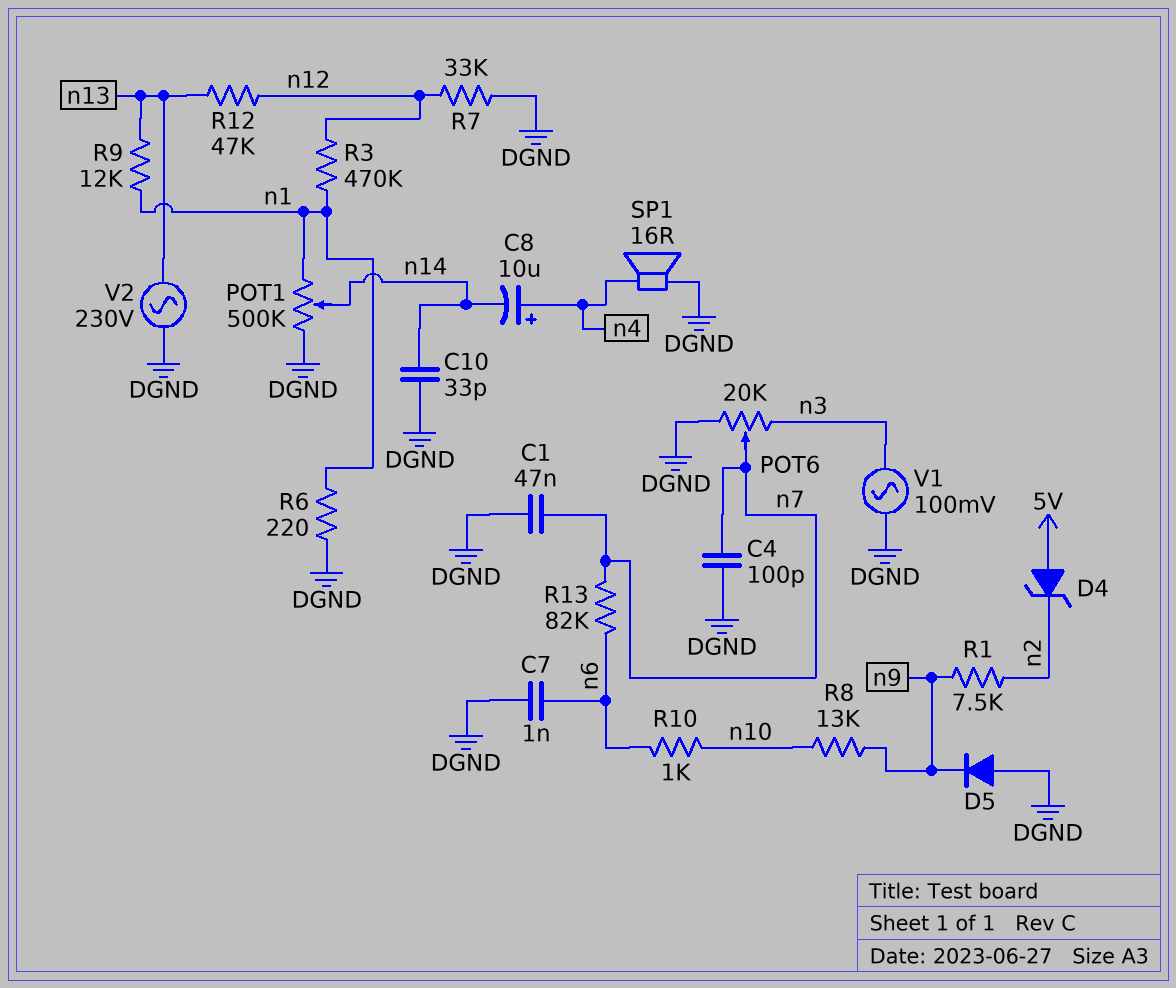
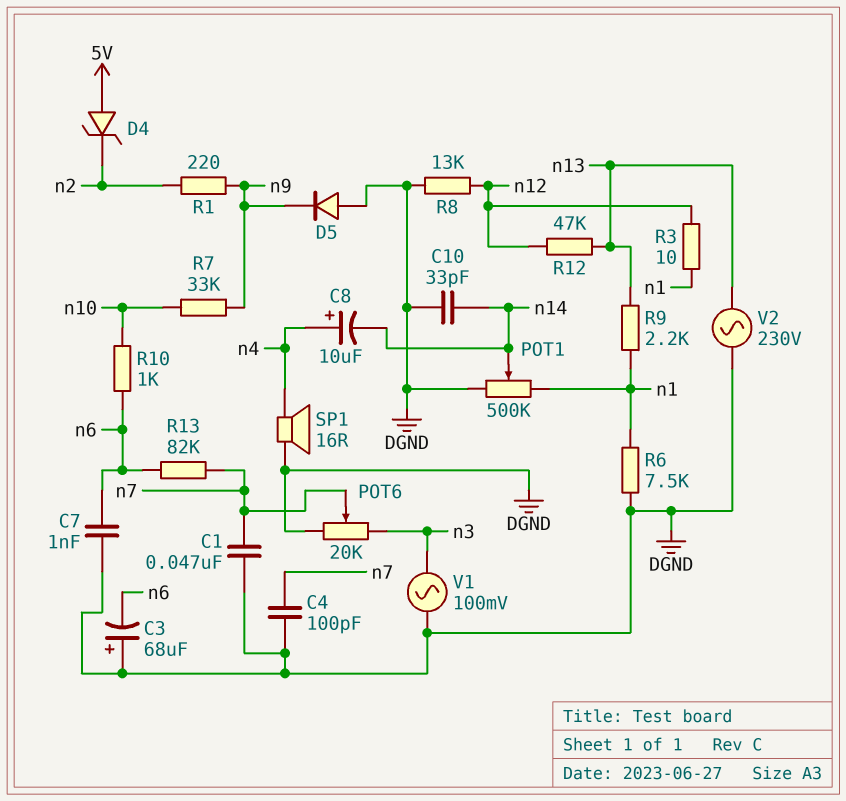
C3: none -> 68uF (plus DGND, minus n6)
R1: 7.5k (n2, n9) -> 220 (n2, n9)
R3: 470k (n1, n12) -> 10 (n1, n12)
R6: 220 (DGND, n1) -> 7.5k (DGND, n1)
R7: 33k (DGND, n12) -> 33k (n9, n10)
R8: 13k (n9, n10) -> 13k (DGND, n12)
R9: 12k (n1, n13) -> 2.2k (n1, n13)

